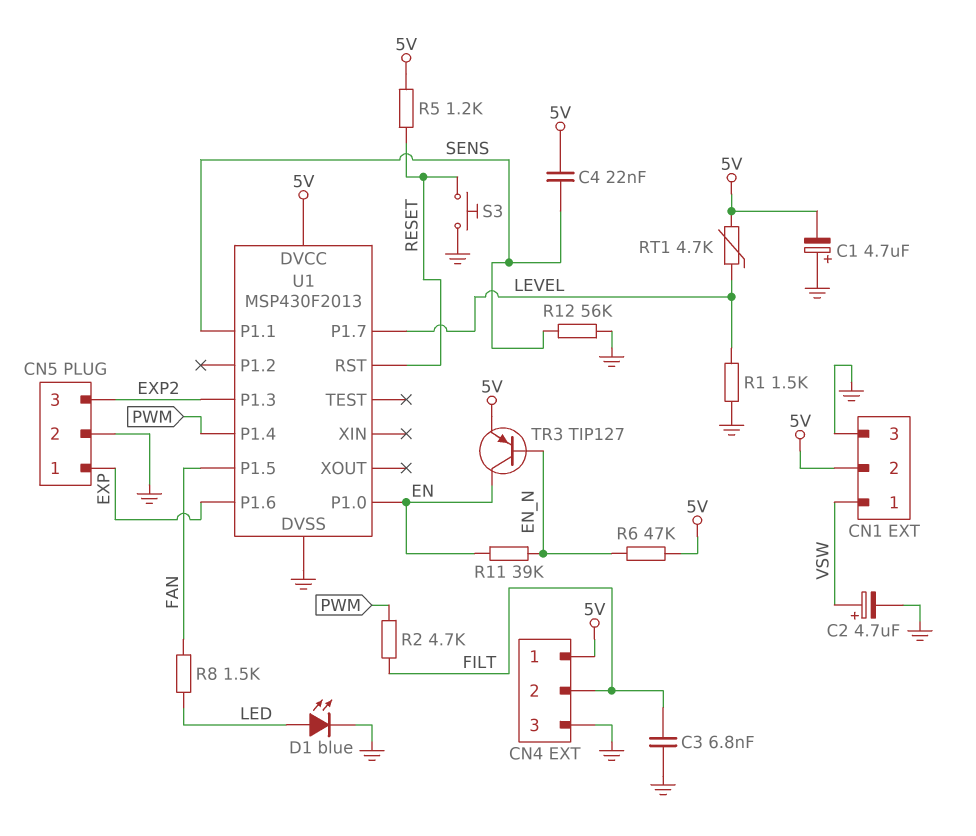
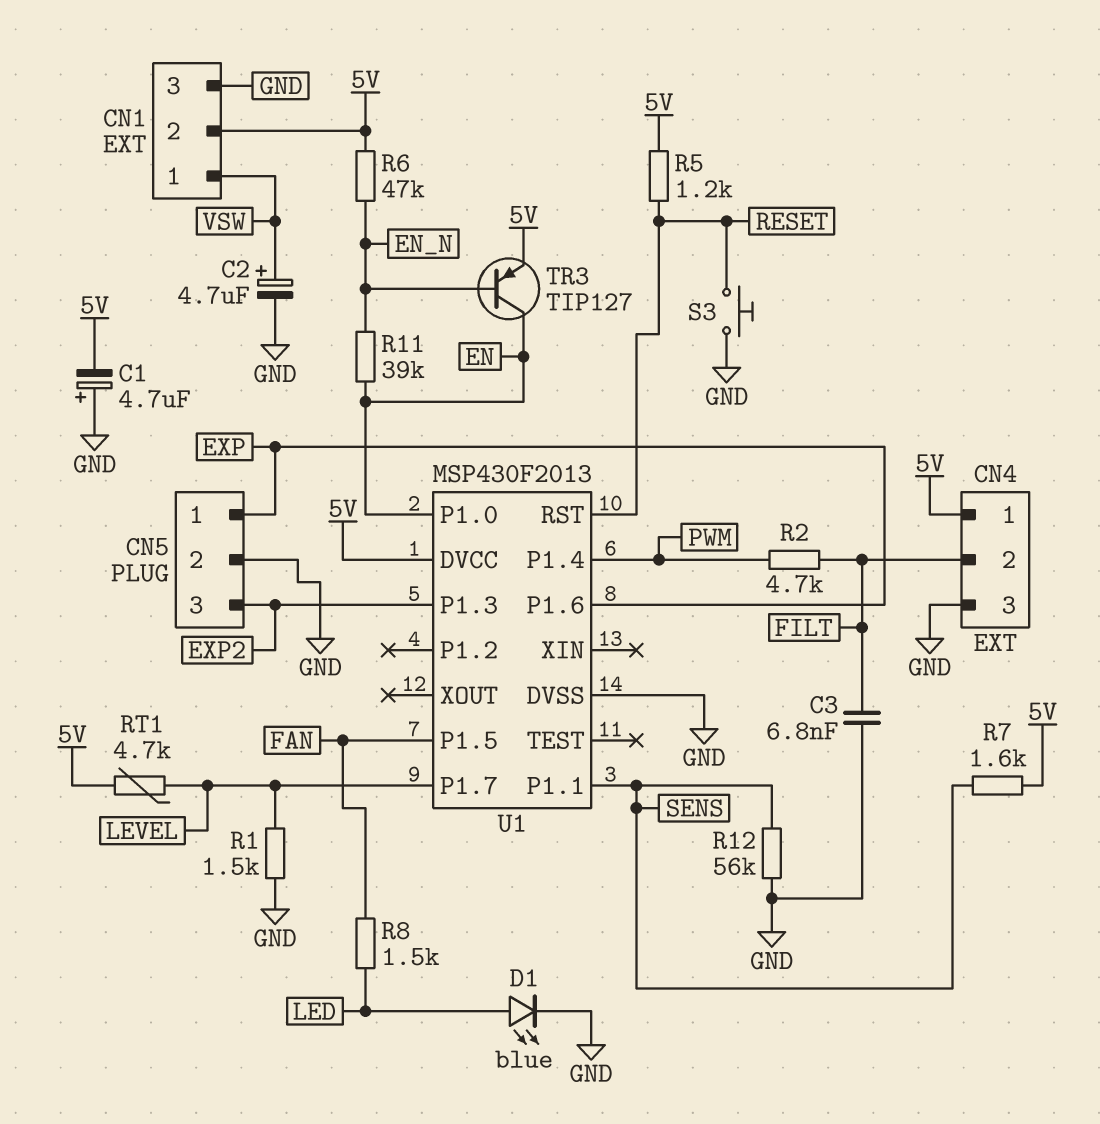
C4: 22nF (5V, SENS) -> none
R7: none -> 1.6k (5V, SENS)

